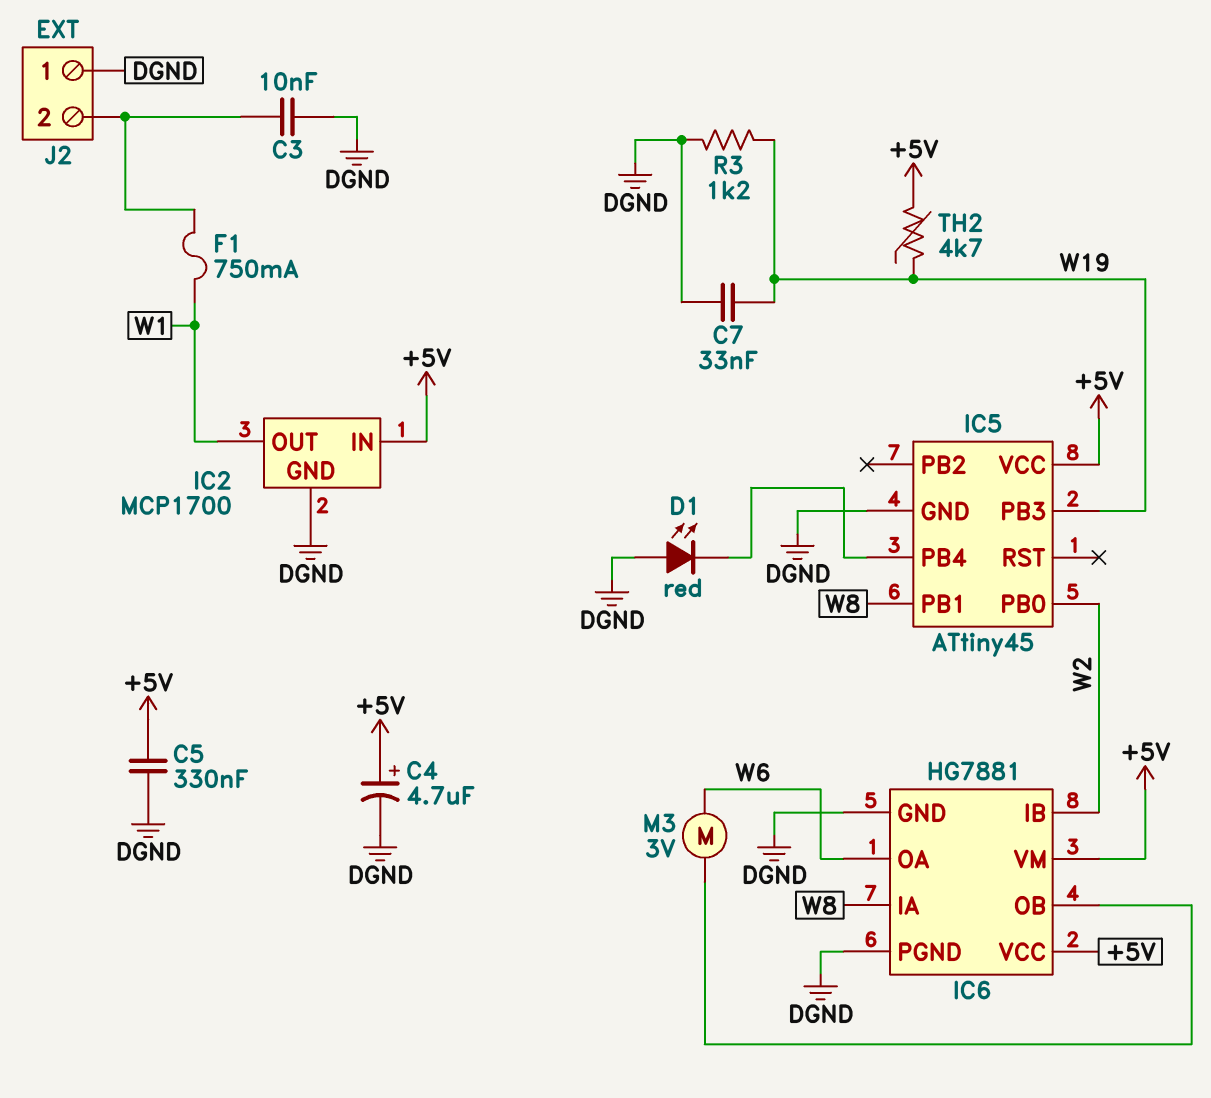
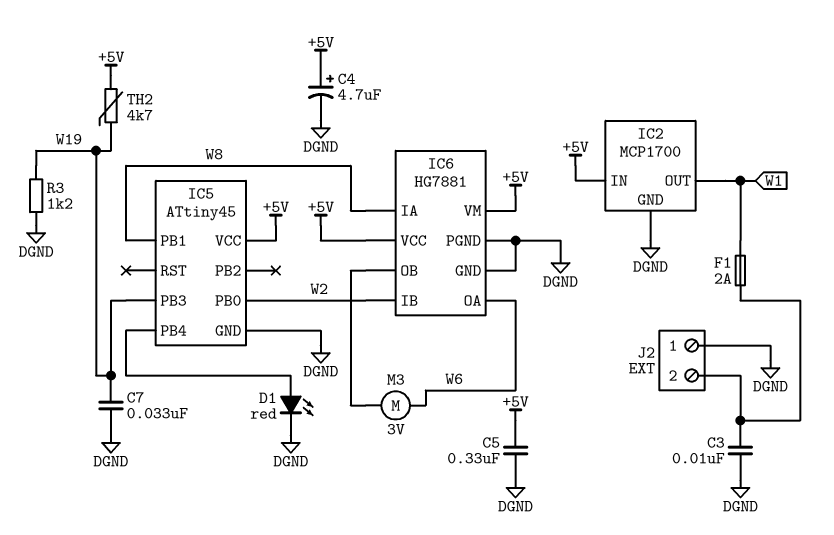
D1: LED red (A DGND, K IC5/PB4) -> LED red (A IC5/PB4, K DGND)
F1: 750mA (J2/2, W1) -> 2A (J2/2, W1)

